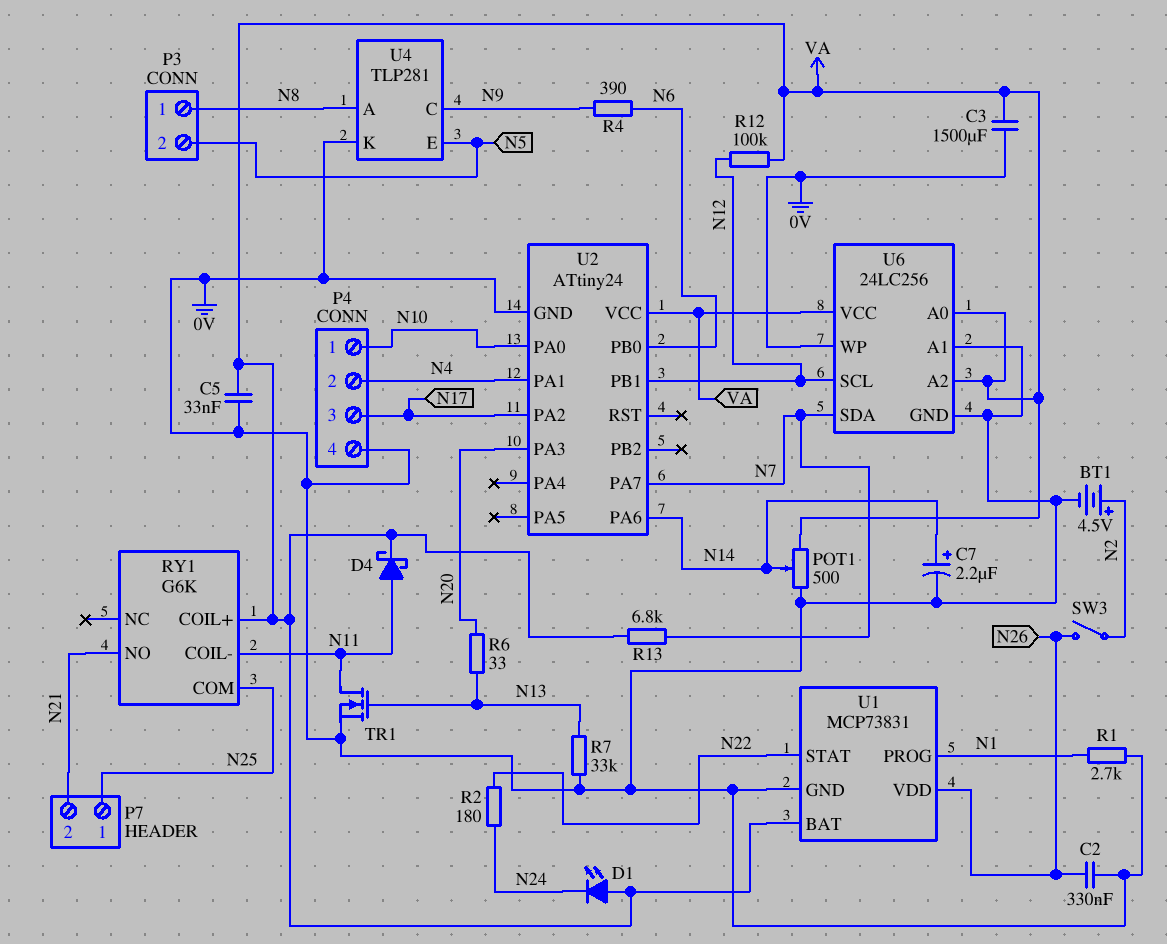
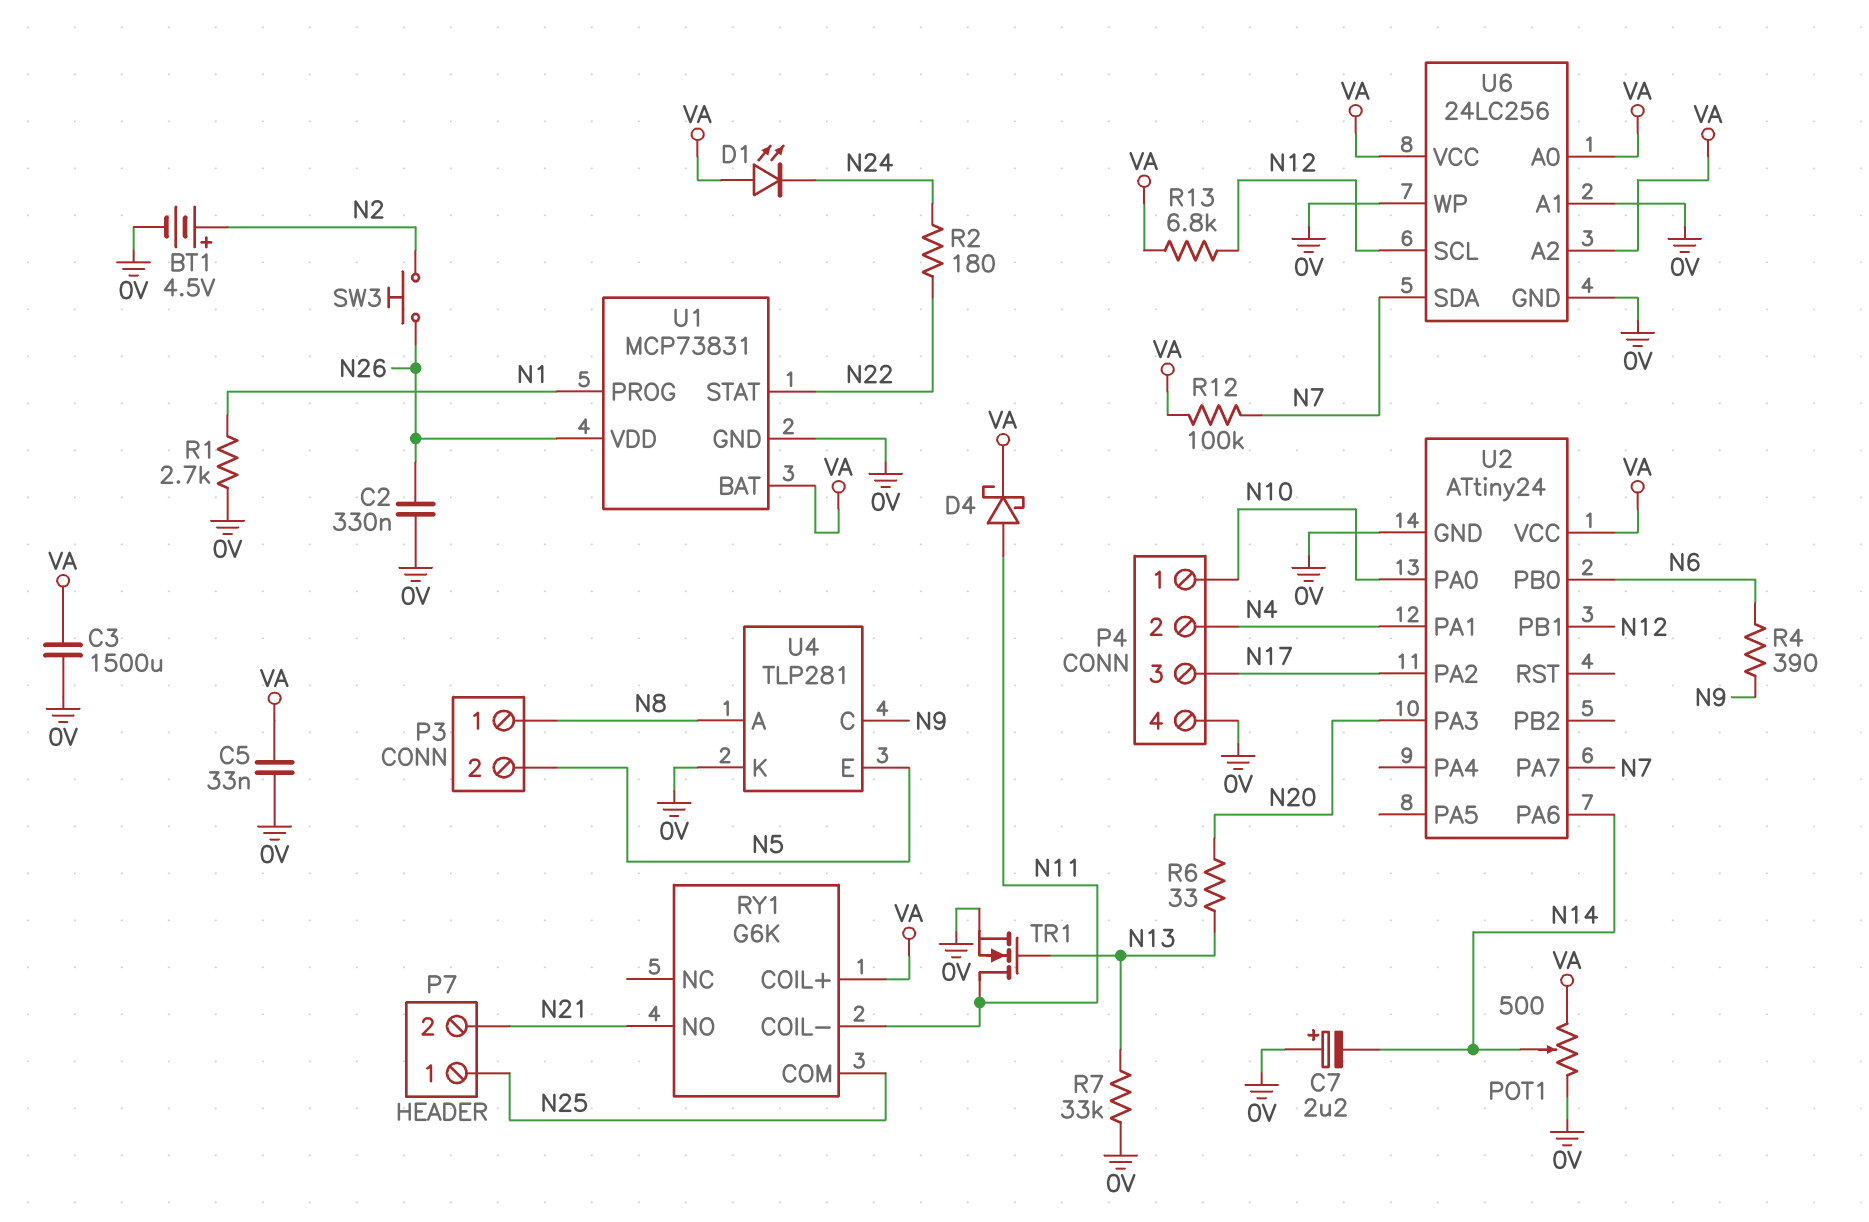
C7: 2.2uF (plus N14, minus 0V) -> 2.2uF (plus 0V, minus N14)
R12: 100k (N12, VA) -> 100k (N7, VA)
R13: 6.8k (N7, VA) -> 6.8k (N12, VA)
SW3: switch (N2, N26) -> button (N2, N26)

